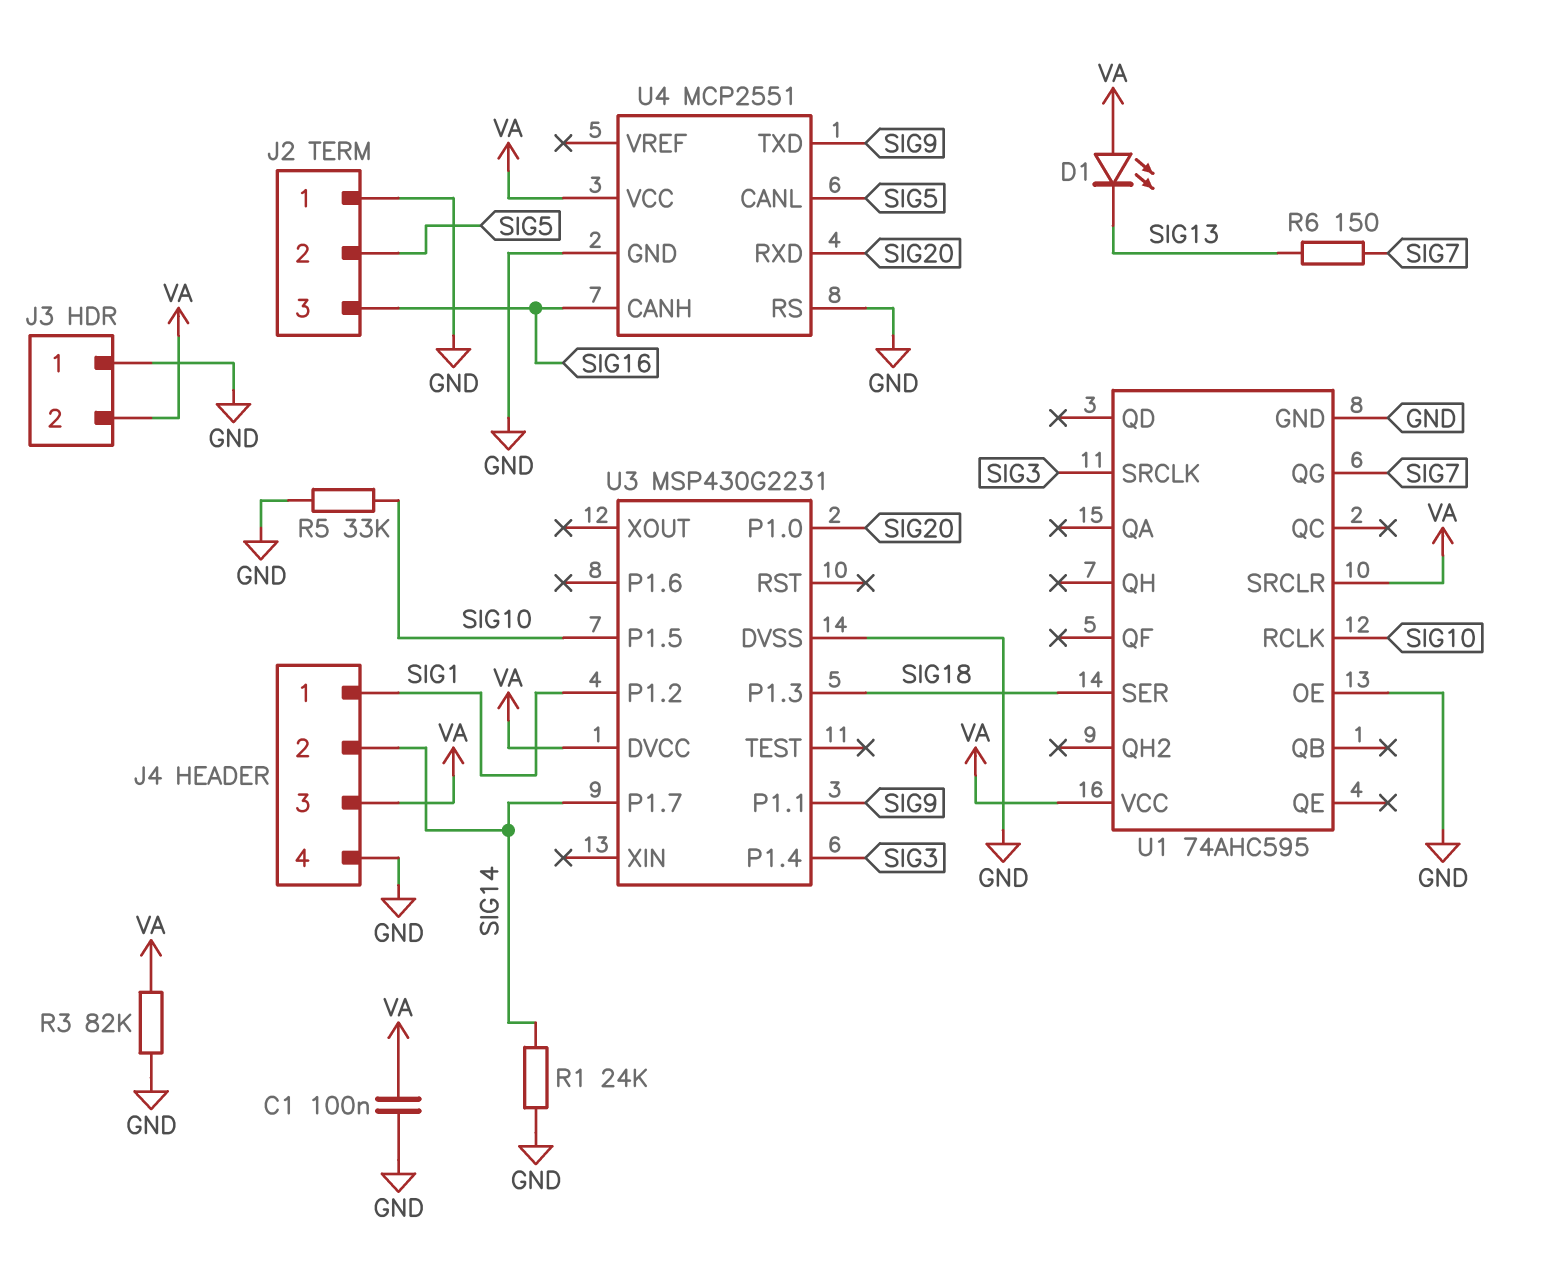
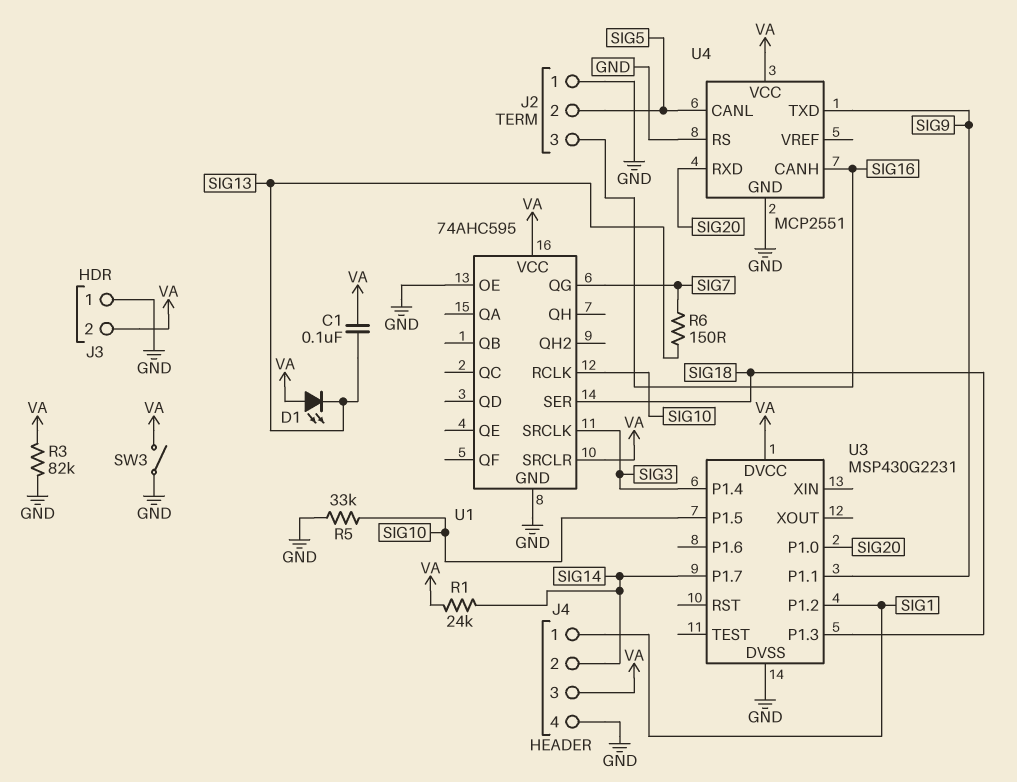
C1: 100nF (GND, VA) -> 100nF (SIG13, VA)
R1: 24k (GND, SIG14) -> 24k (SIG14, VA)
SW3: none -> switch (GND, VA)

